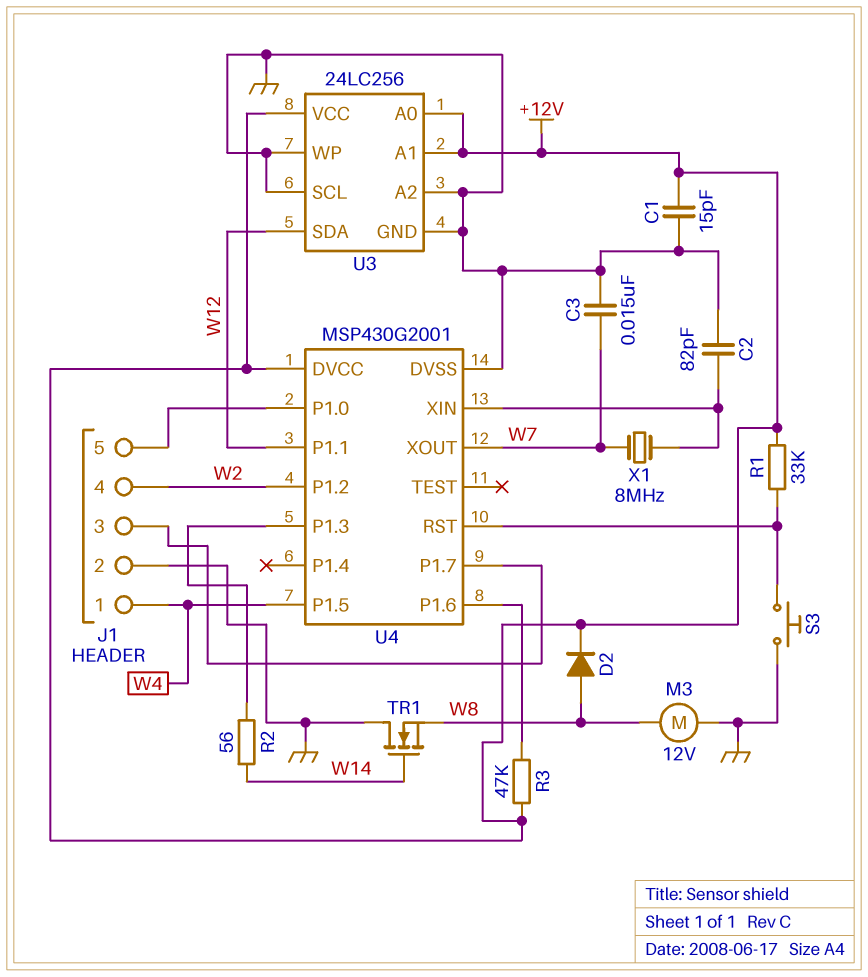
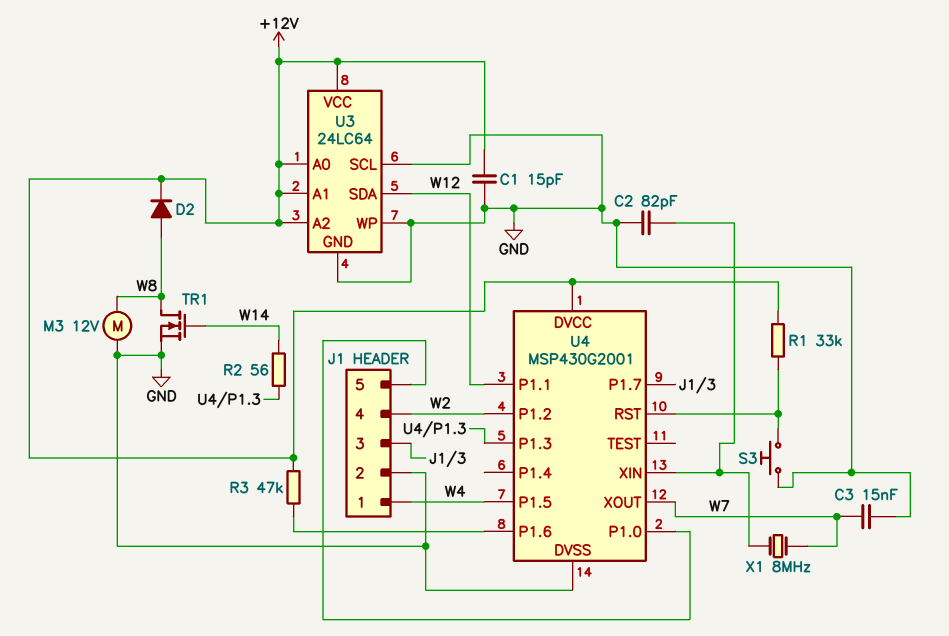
TR1: NMOS (G W14, D GND, S W8) -> NMOS (G W14, D W8, S GND)
U3: 24LC256 -> 24LC64
U3 pin A2: GND -> +12V

